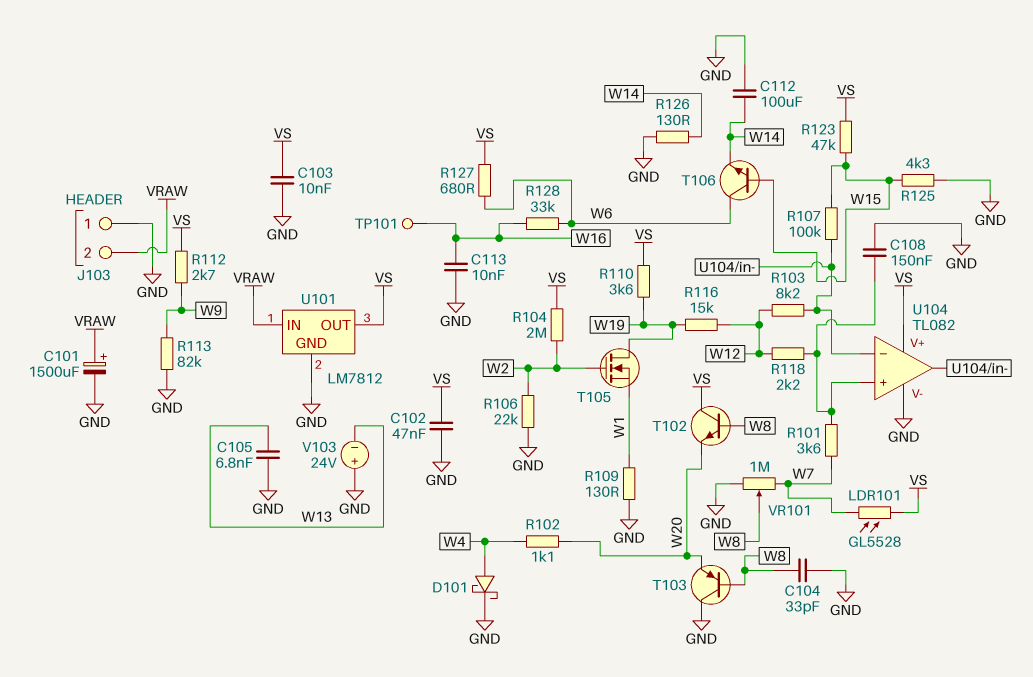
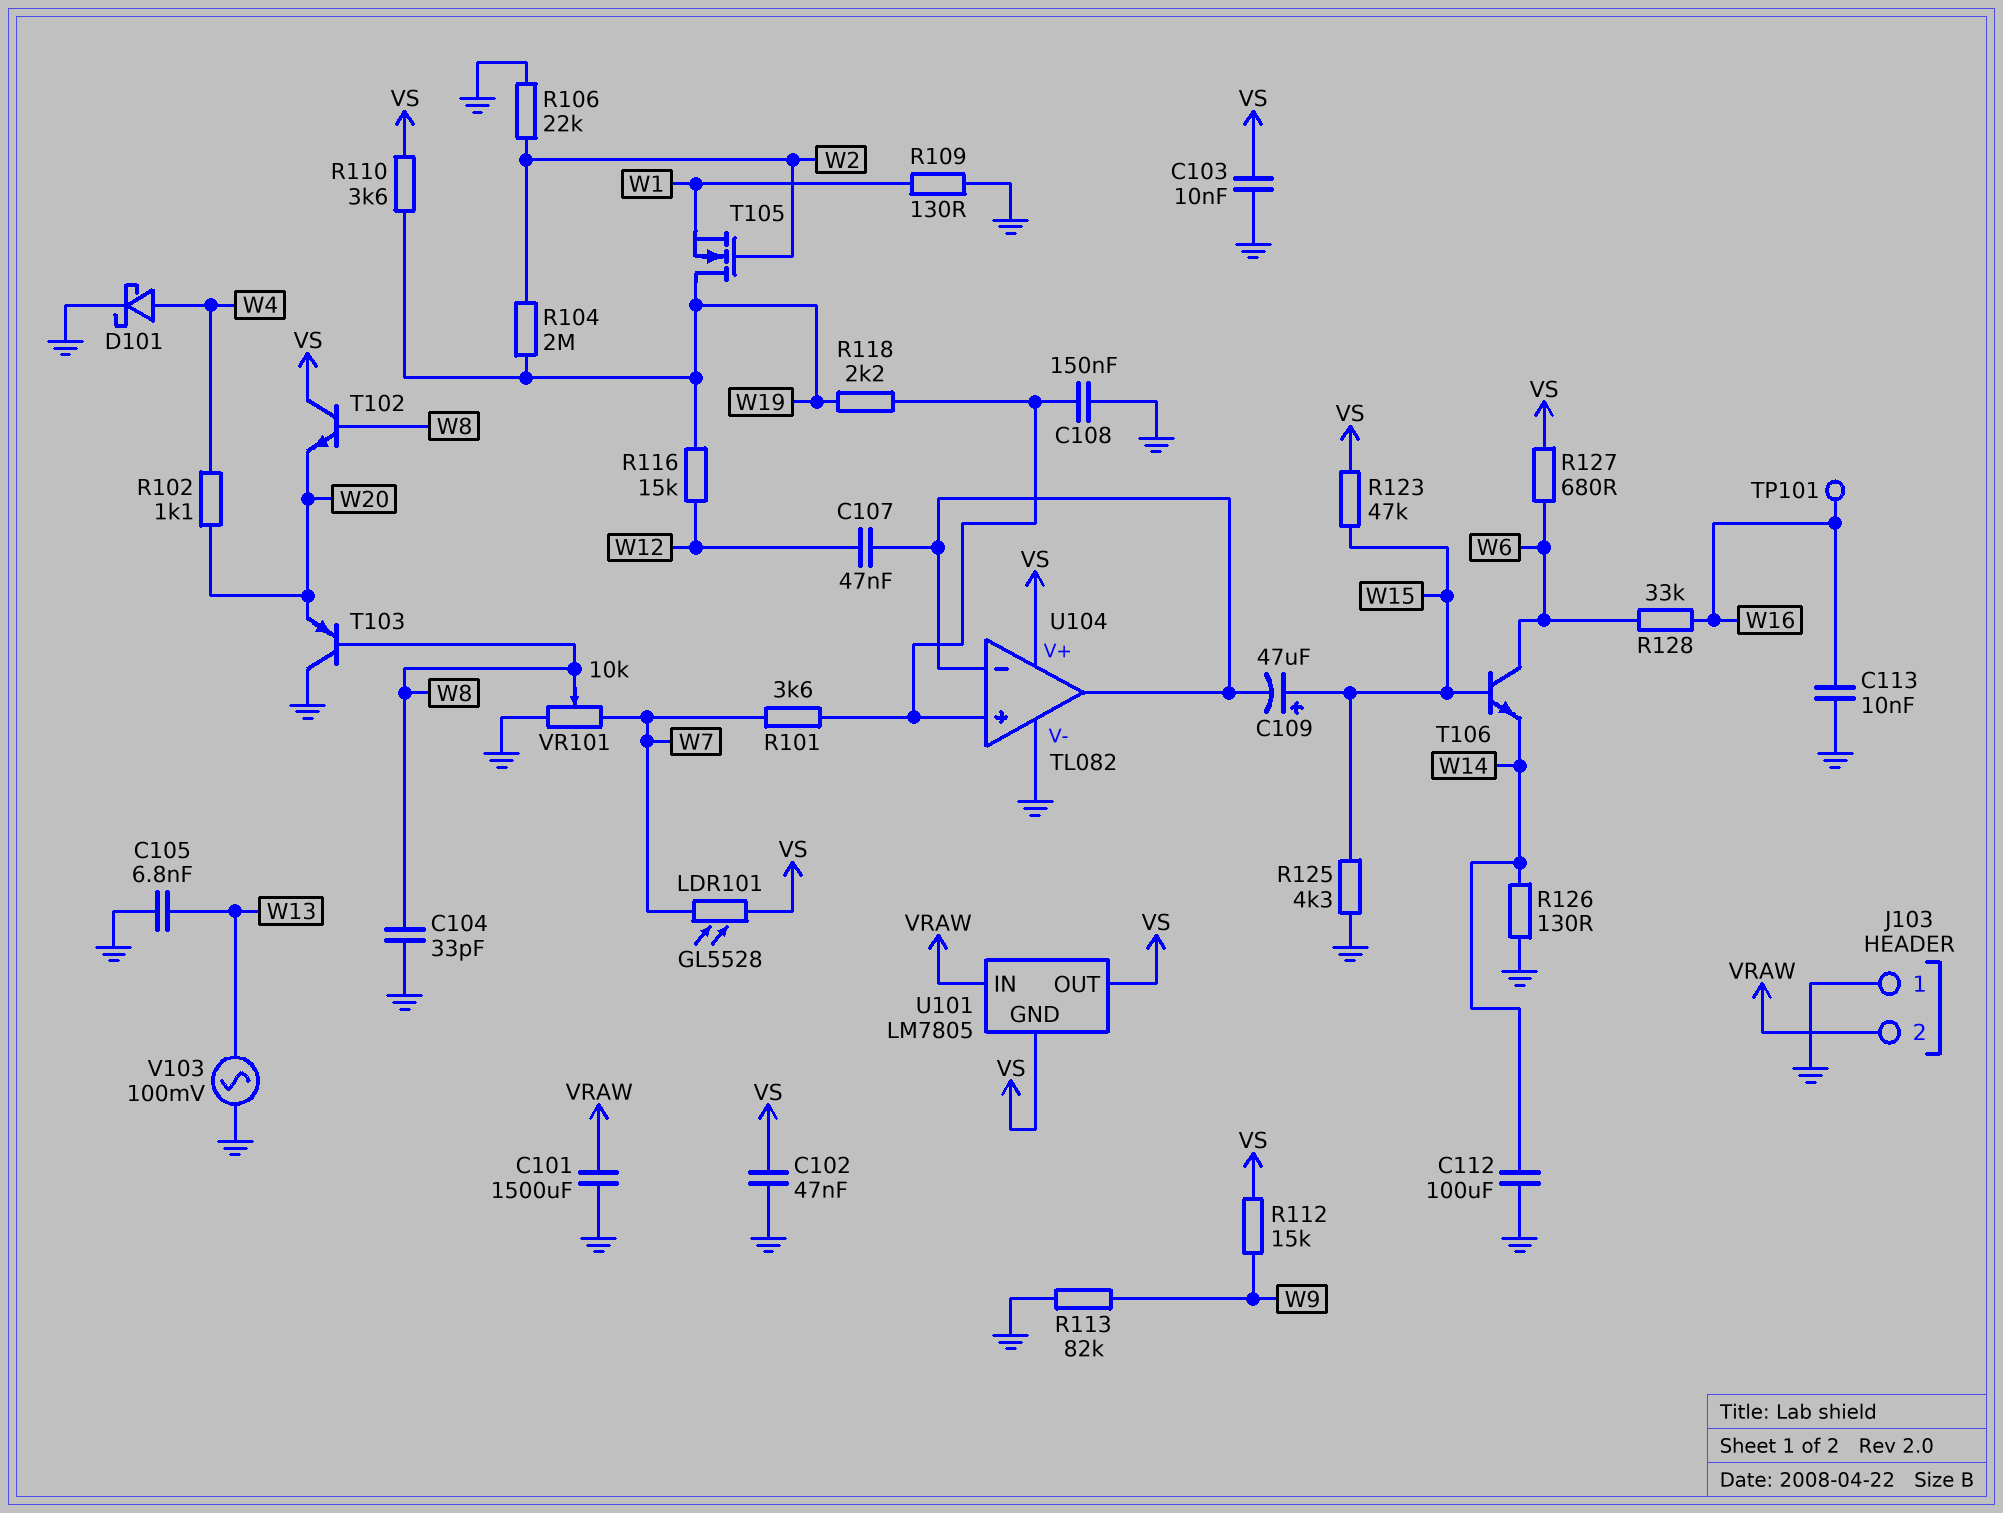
C101: 1500uF (plus VRAW, minus GND) -> 1500uF (GND, VRAW)
C107: none -> 47nF (U104/in-, W12)
C109: none -> 47uF (plus W15, minus U104/in-)
R103: 8.2k (U104/in-, W12) -> none
R104: 2M (VS, W2) -> 2M (W2, W19)
R107: 100k (U104/in-, W15) -> none
R112: 2.7k (VS, W9) -> 15k (VS, W9)
R118: 2.2k (U104/in+, W12) -> 2.2k (U104/in+, W19)
U101: LM7812 -> LM7805
U101 pin GND: GND -> VS
V103: 24V (plus GND, minus W13) -> AC 100mV (GND, W13)
VR101: 1M (GND, W7, wiper W8) -> 10k (GND, W7, wiper W8)

